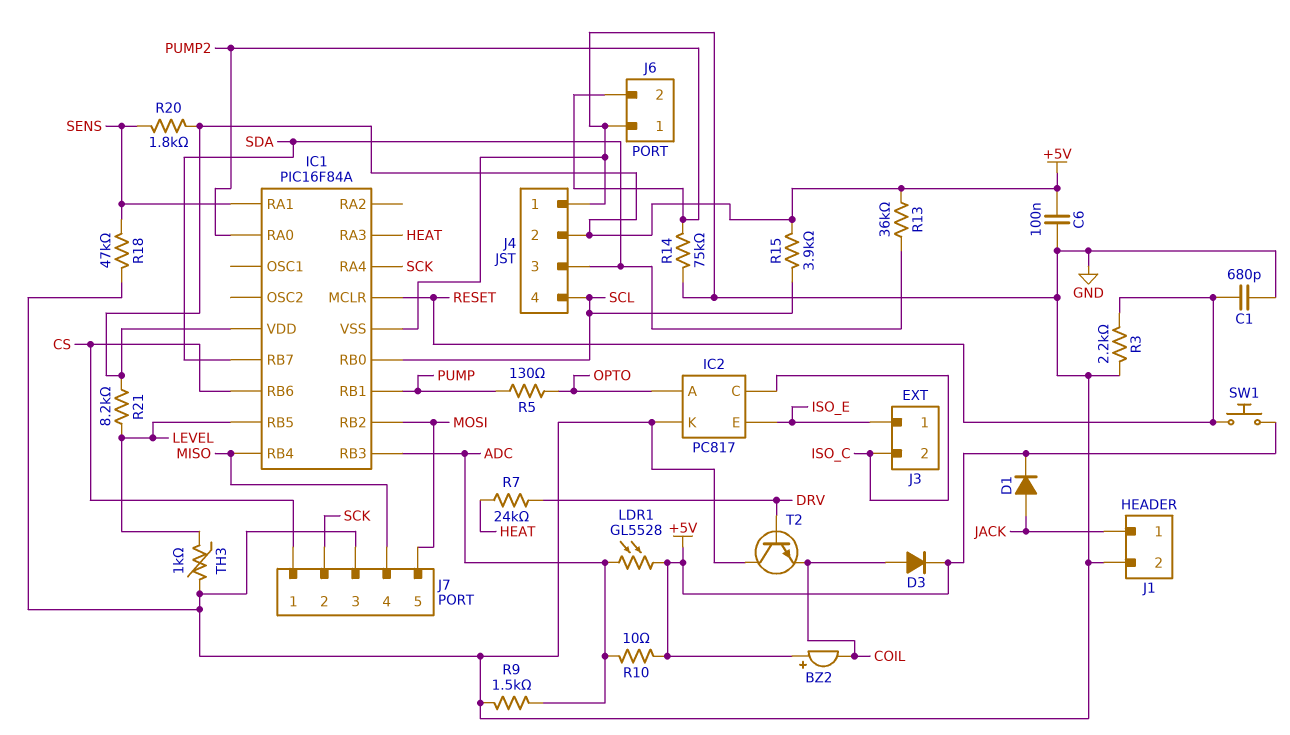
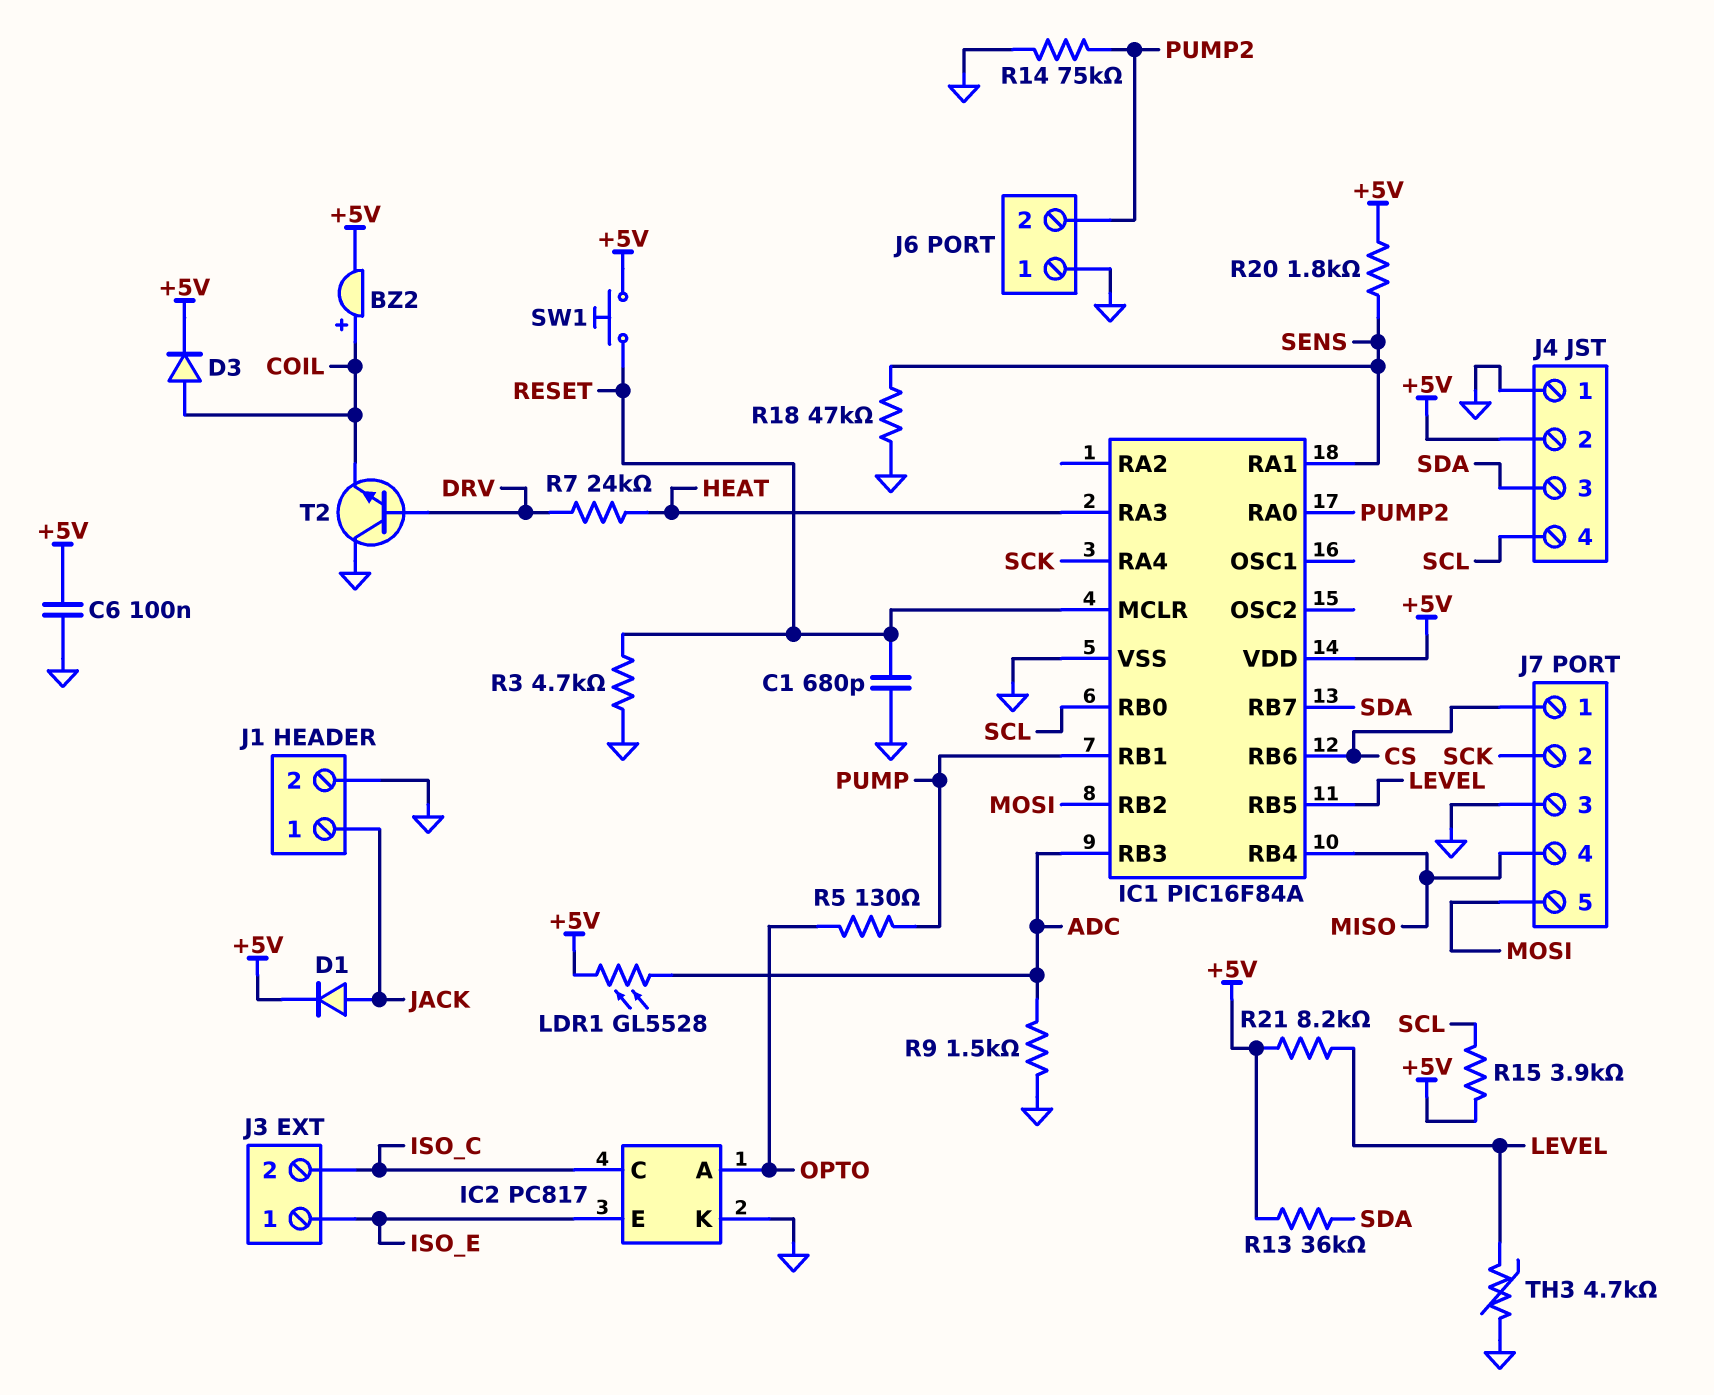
BZ2: buzzer (plus +5V, minus COIL) -> buzzer (plus COIL, minus +5V)
R3: 2.2k (GND, RESET) -> 4.7k (GND, RESET)
R10: 10 (+5V, ADC) -> none
TH3: 1k (GND, LEVEL) -> 4.7k (GND, LEVEL)

